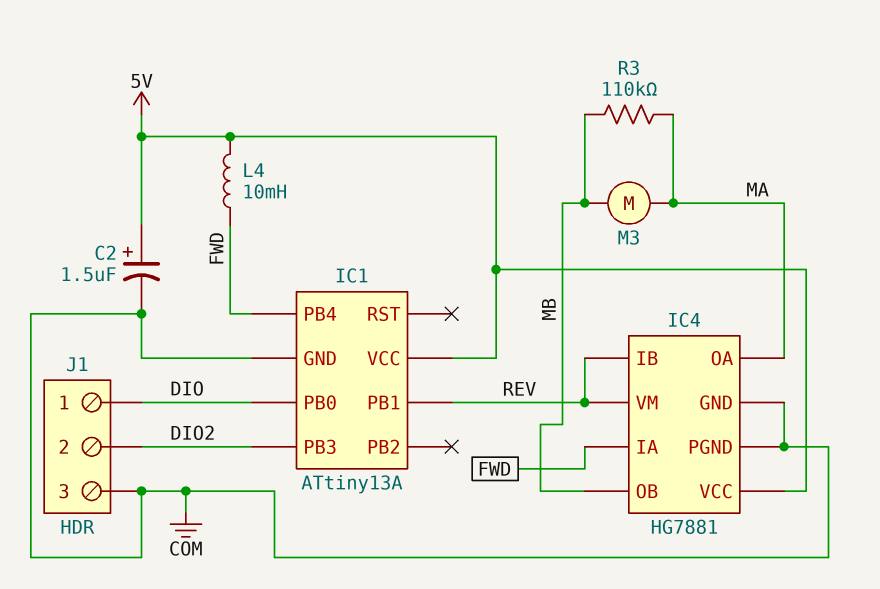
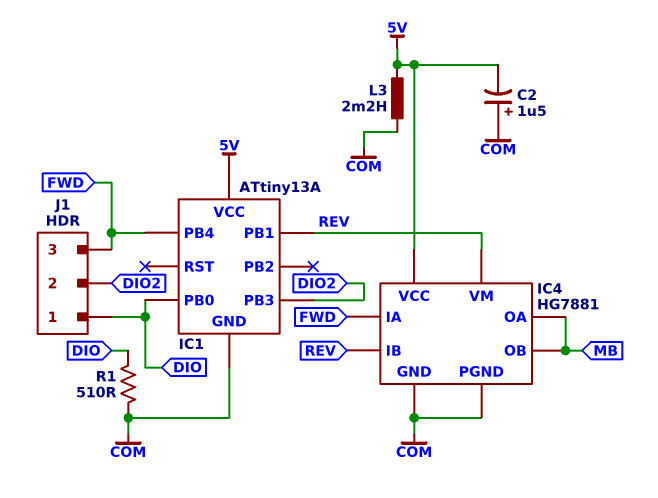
C2: 1.5uF (plus 5V, minus COM) -> 1.5uF (plus COM, minus 5V)
IC4 pin OA: MA -> MB
J1 pin 3: COM -> FWD
L3: none -> 2.2mH (5V, COM)
L4: 10mH (5V, FWD) -> none
M3: motor (MA, MB) -> none
R1: none -> 510 (COM, DIO)
R3: 110k (MA, MB) -> none

